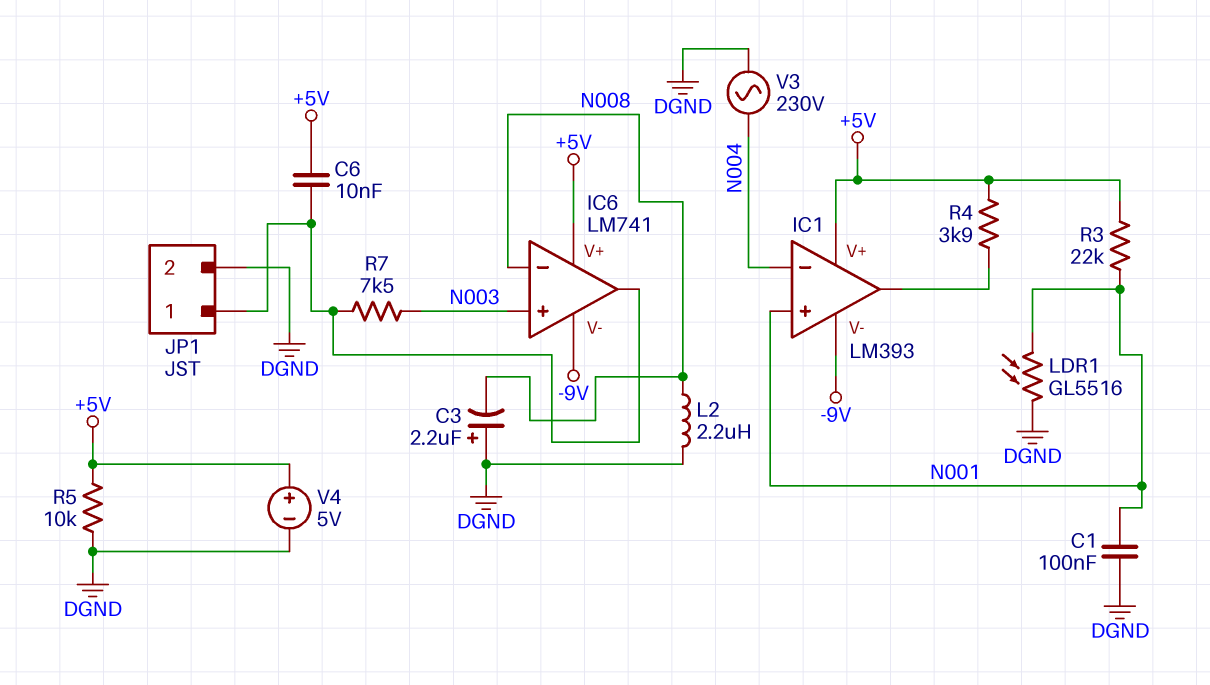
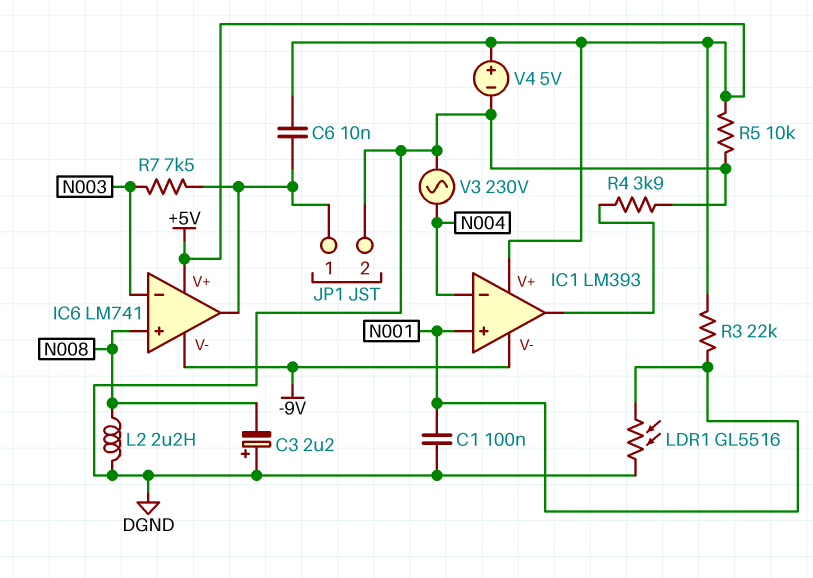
IC6 pin in+: N003 -> N008
IC6 pin in-: N008 -> N003
R4: 3.9k (+5V, IC1/out) -> 3.9k (DGND, IC1/out)

